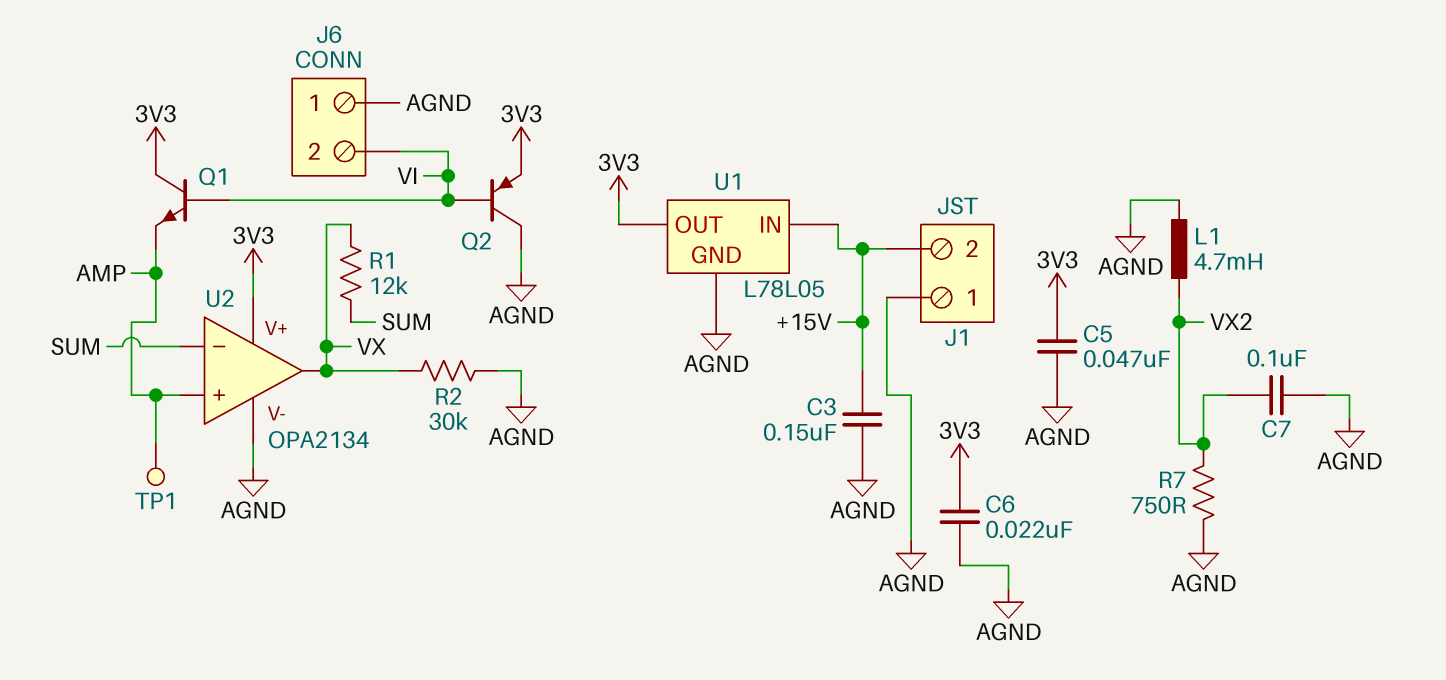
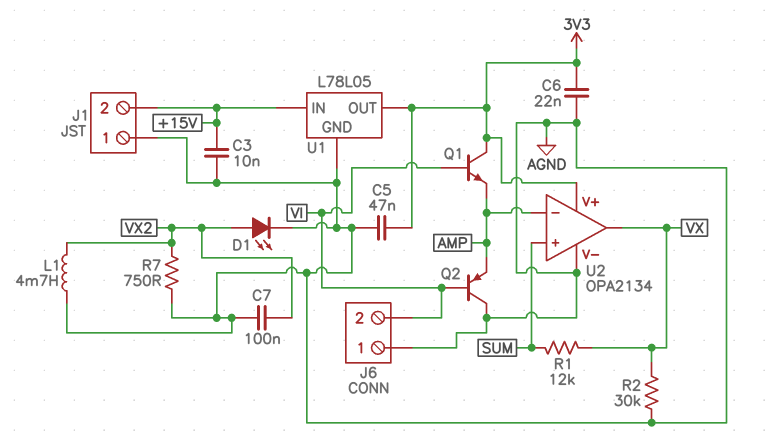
C3: 150nF (+15V, AGND) -> 10nF (+15V, AGND)
D1: none -> LED (A VX2, K AGND)
Q2: PNP (B VI, C AGND, E 3V3) -> PNP (B VI, C AGND, E AMP)
TP1: test point (AMP) -> none
U2 pin in+: AMP -> SUM
U2 pin in-: SUM -> AMP

